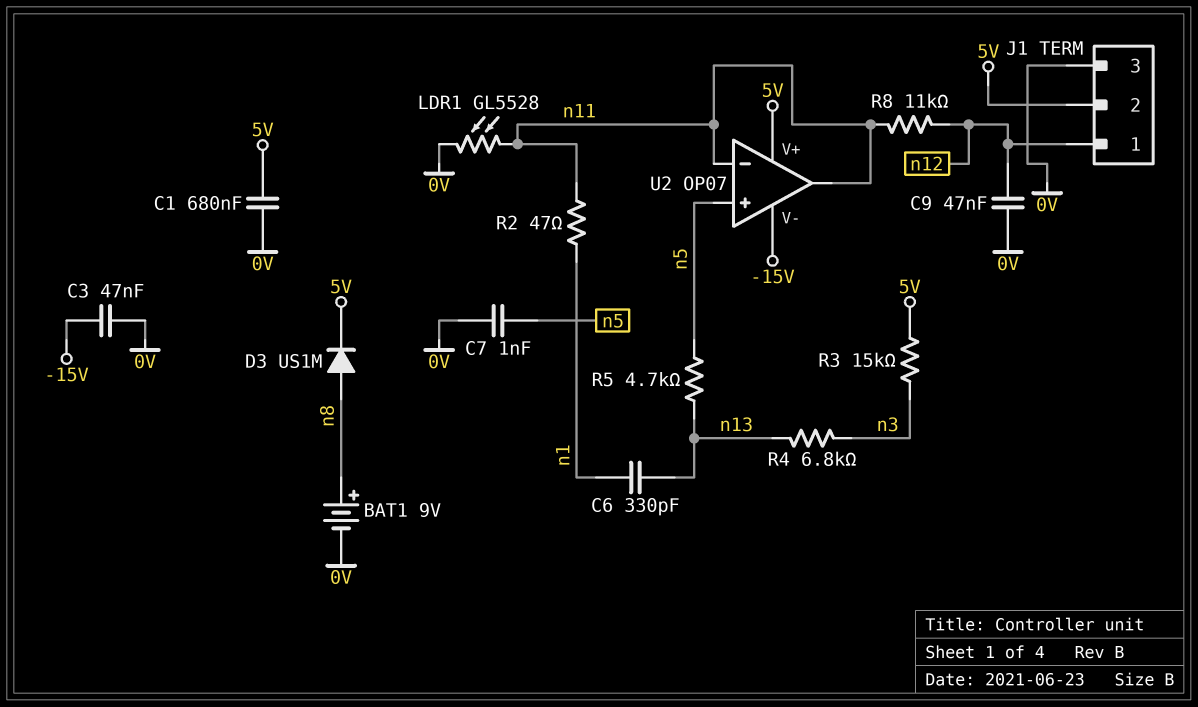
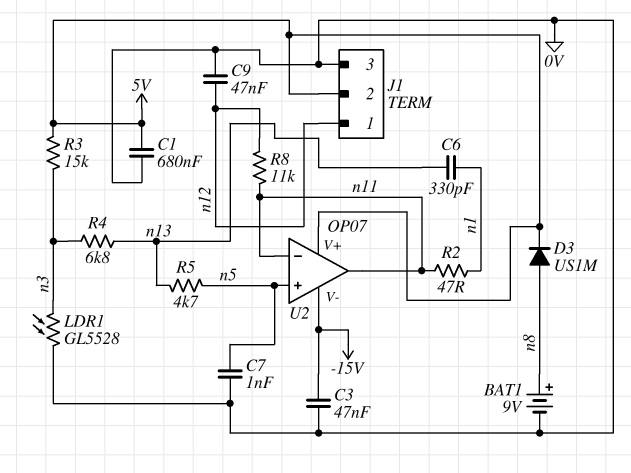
LDR1: GL5528 (0V, n11) -> GL5528 (0V, n3)

